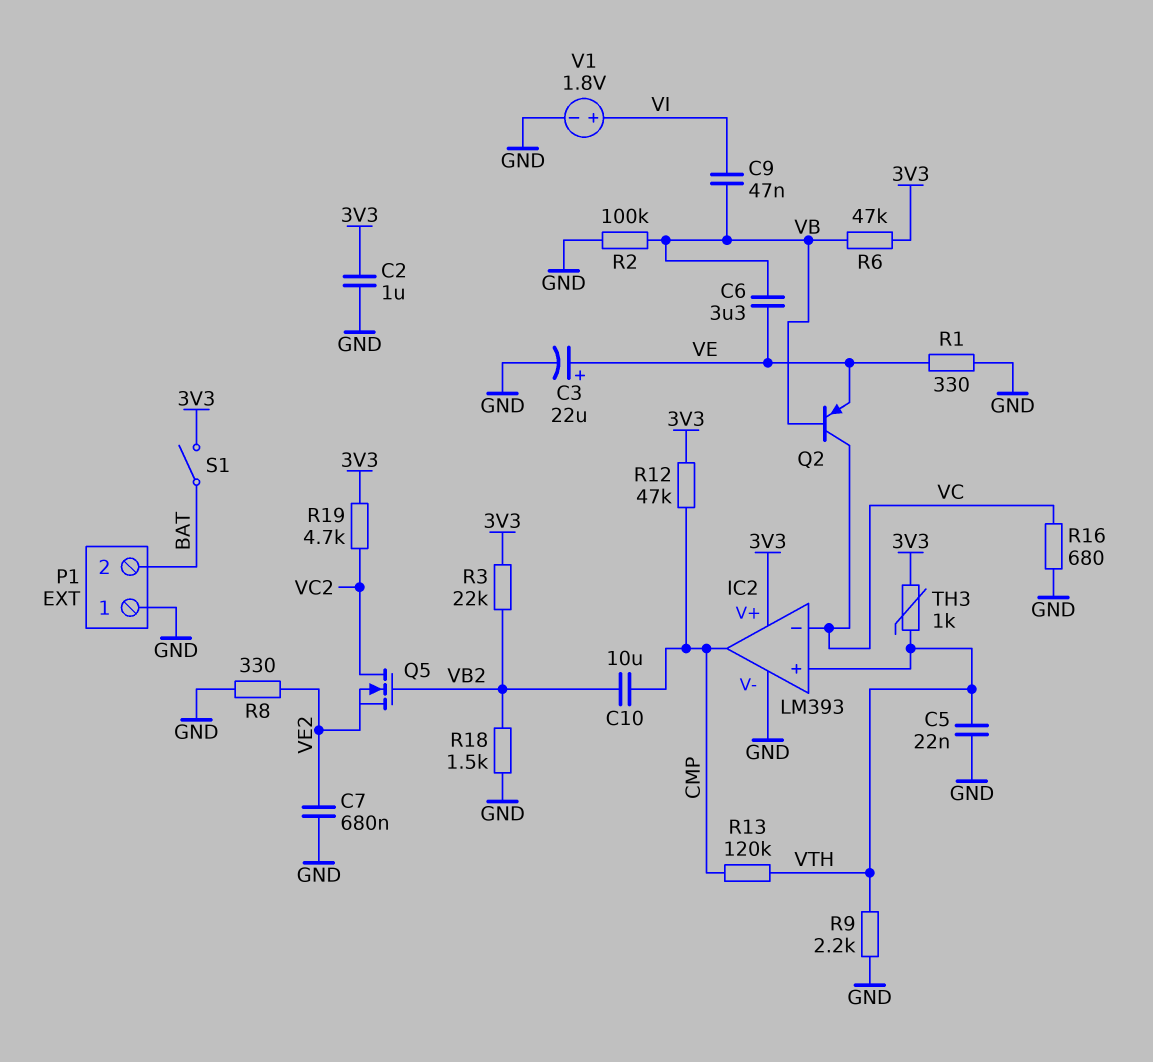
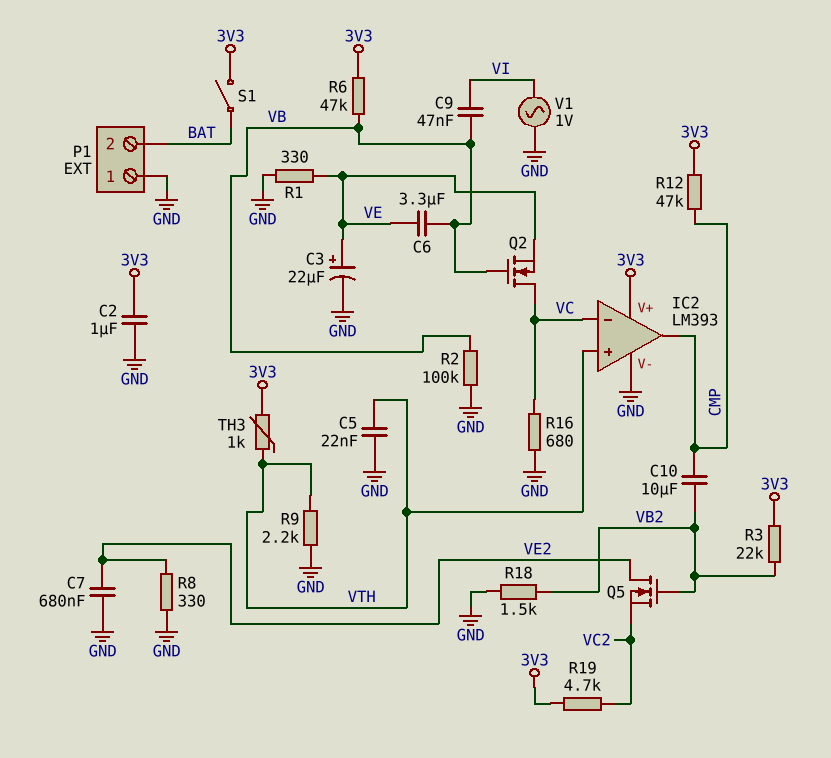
Q2: PNP (B VB, C VC, E VE) -> NMOS (G VB, D VC, S VE)
Q5: NMOS (G VB2, D VC2, S VE2) -> NMOS (G VB2, D VE2, S VC2)
R13: 120k (CMP, VTH) -> none
V1: 1.8V (plus VI, minus GND) -> AC 1V (GND, VI)

